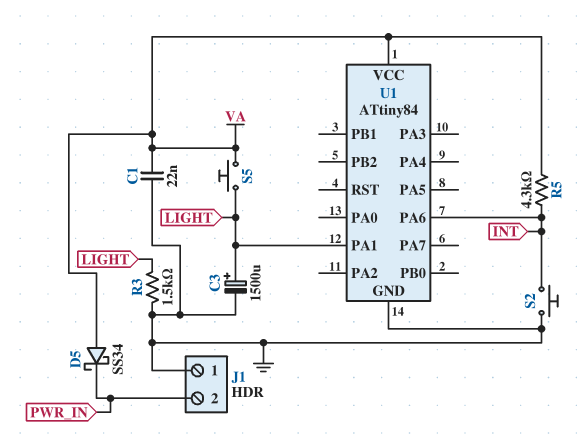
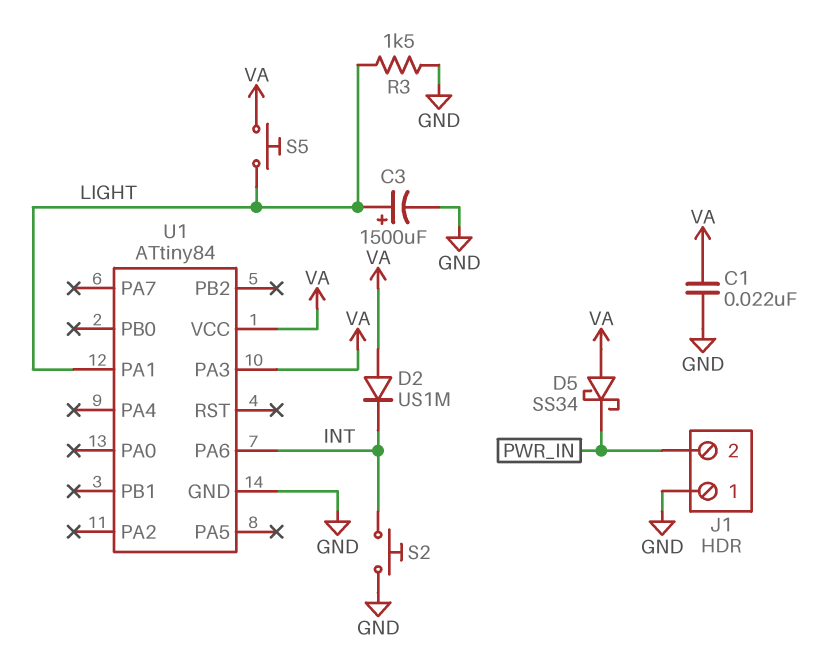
D2: none -> diode US1M (A VA, K INT)
R5: 4.3k (INT, VA) -> none
U1 pin PA3: none -> VA

